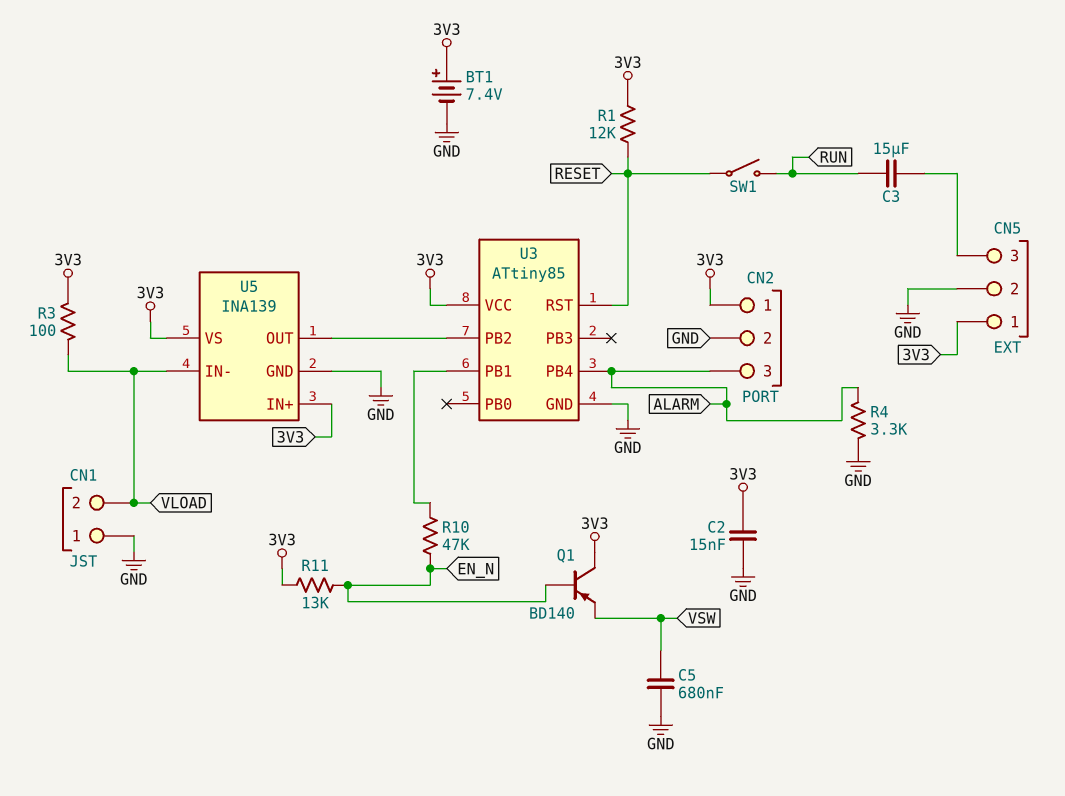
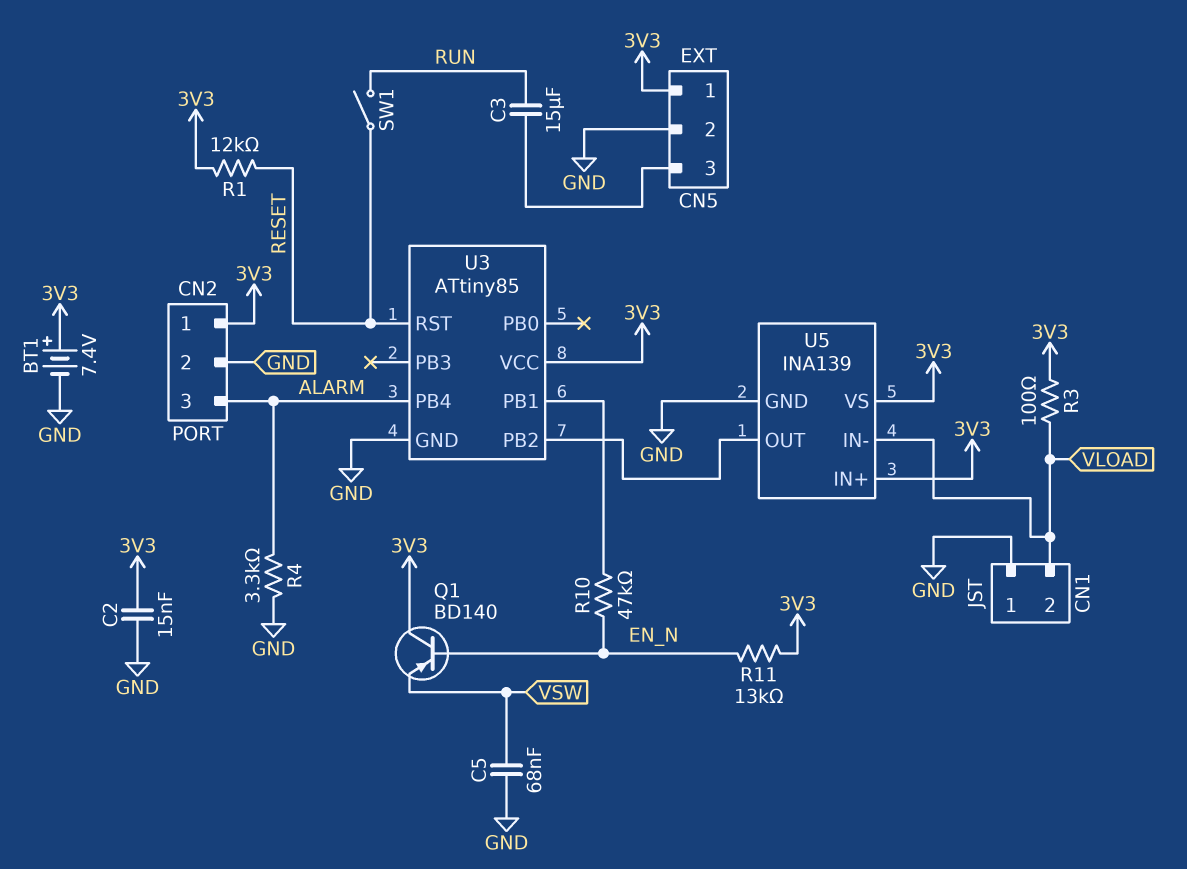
C5: 680nF (GND, VSW) -> 68nF (GND, VSW)

